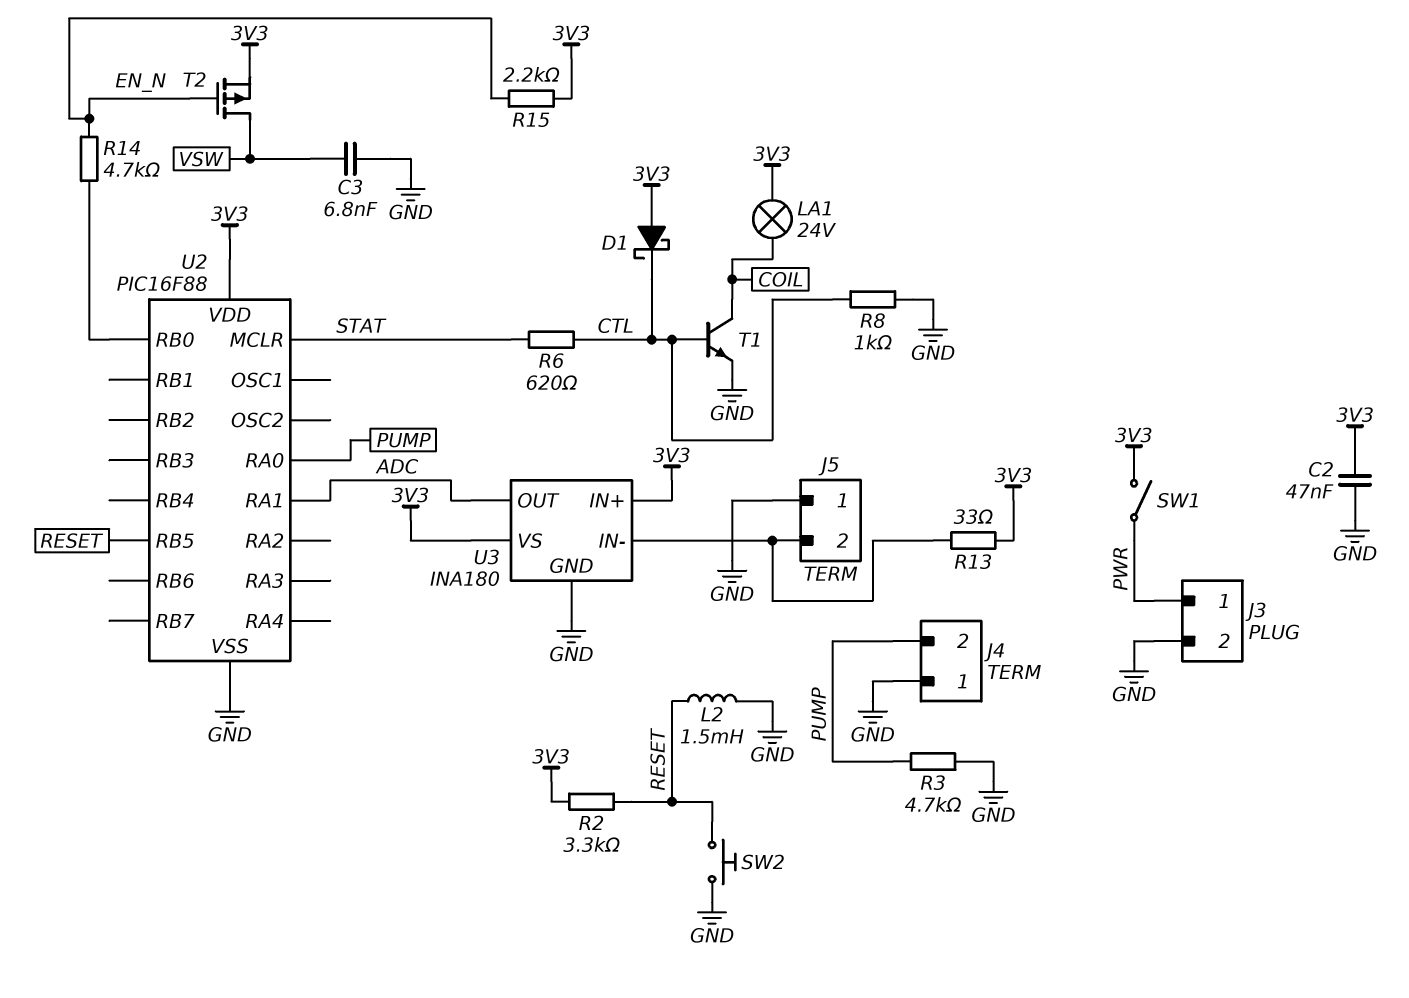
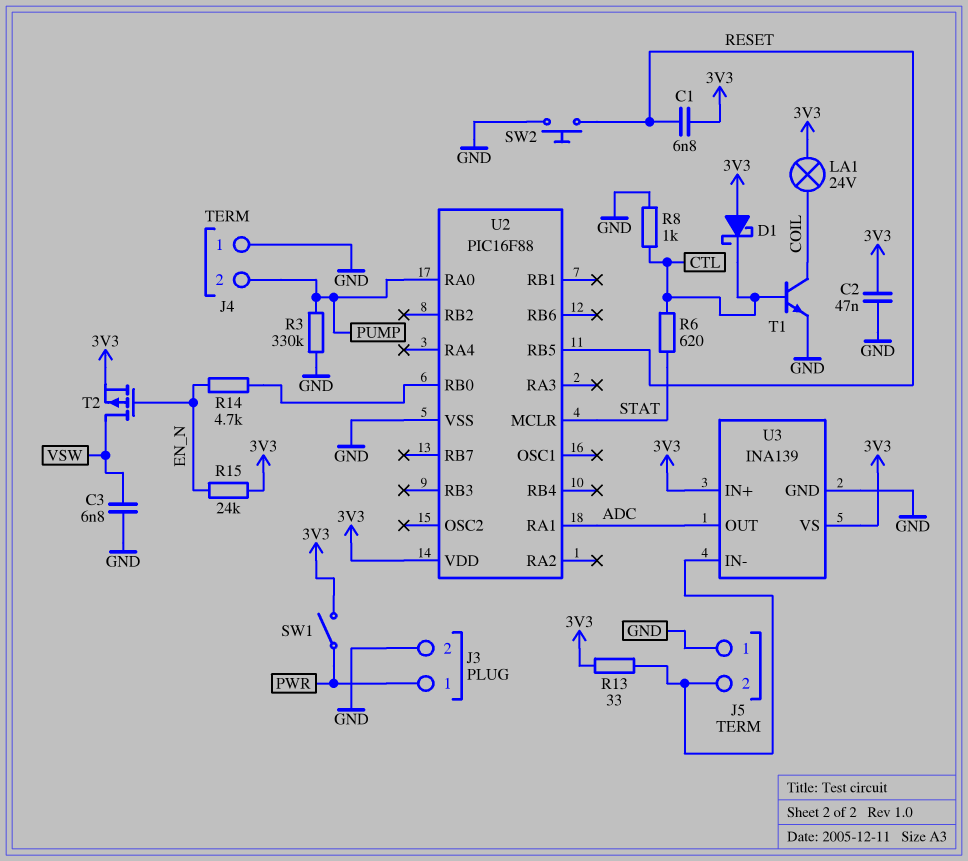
C1: none -> 6.8nF (3V3, RESET)
L2: 1.5mH (GND, RESET) -> none
R2: 3.3k (3V3, RESET) -> none
R3: 4.7k (GND, PUMP) -> 330k (GND, PUMP)
R15: 2.2k (3V3, EN_N) -> 24k (3V3, EN_N)
U3: INA180 -> INA139

